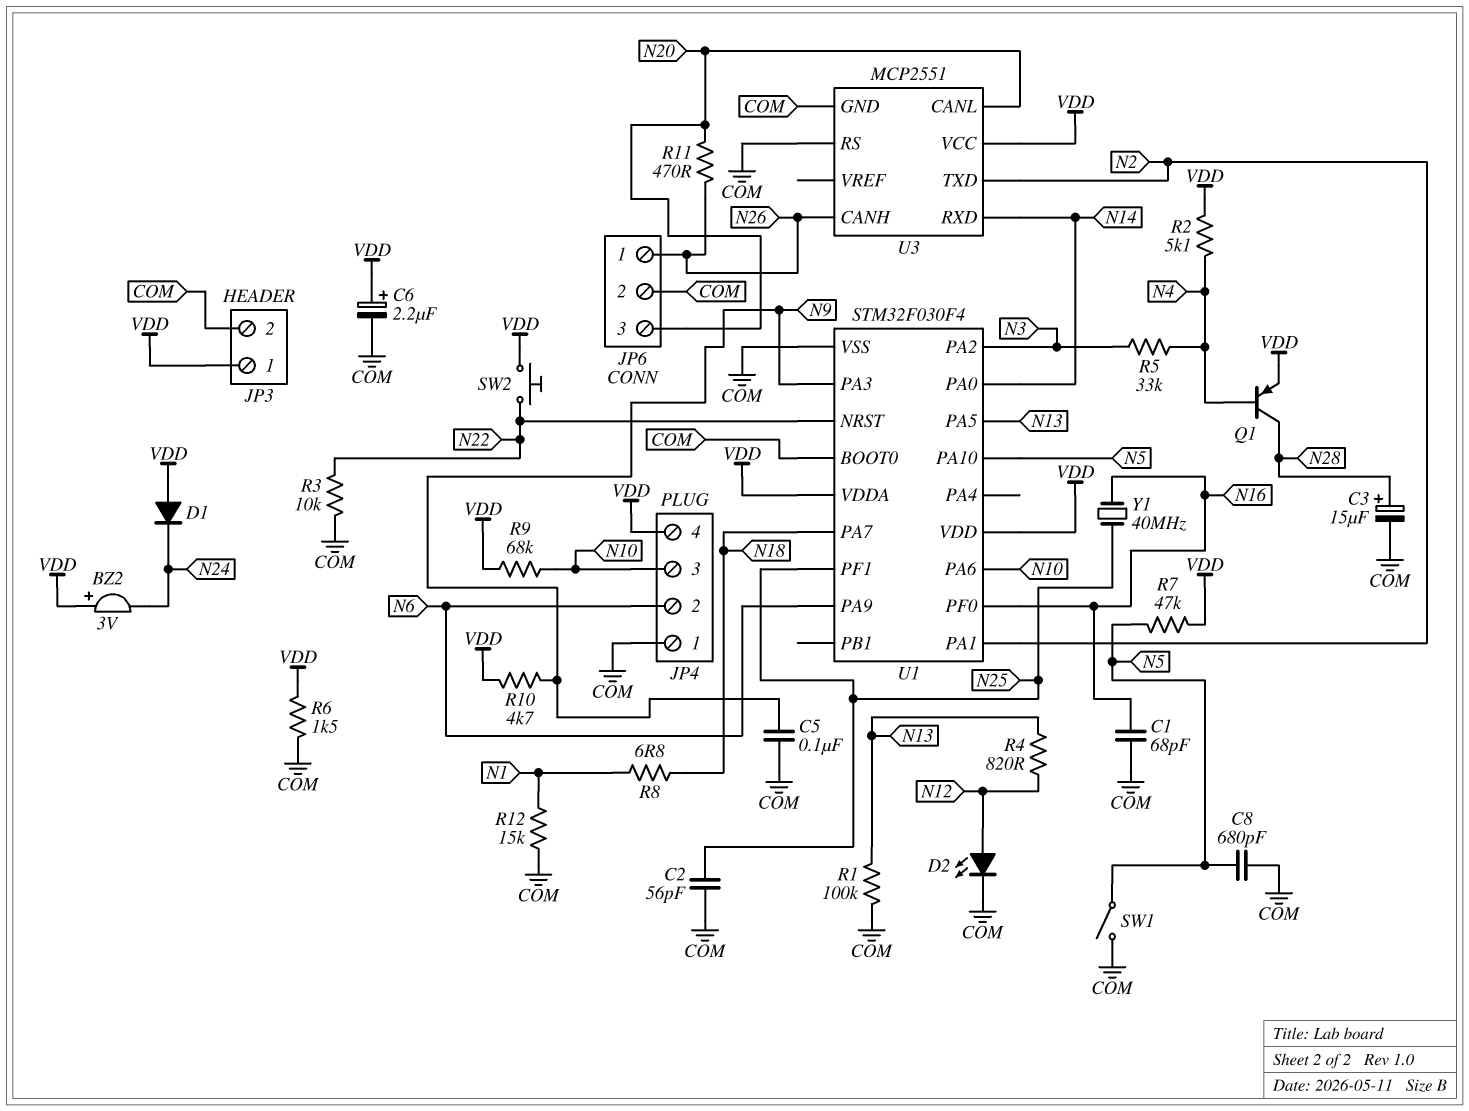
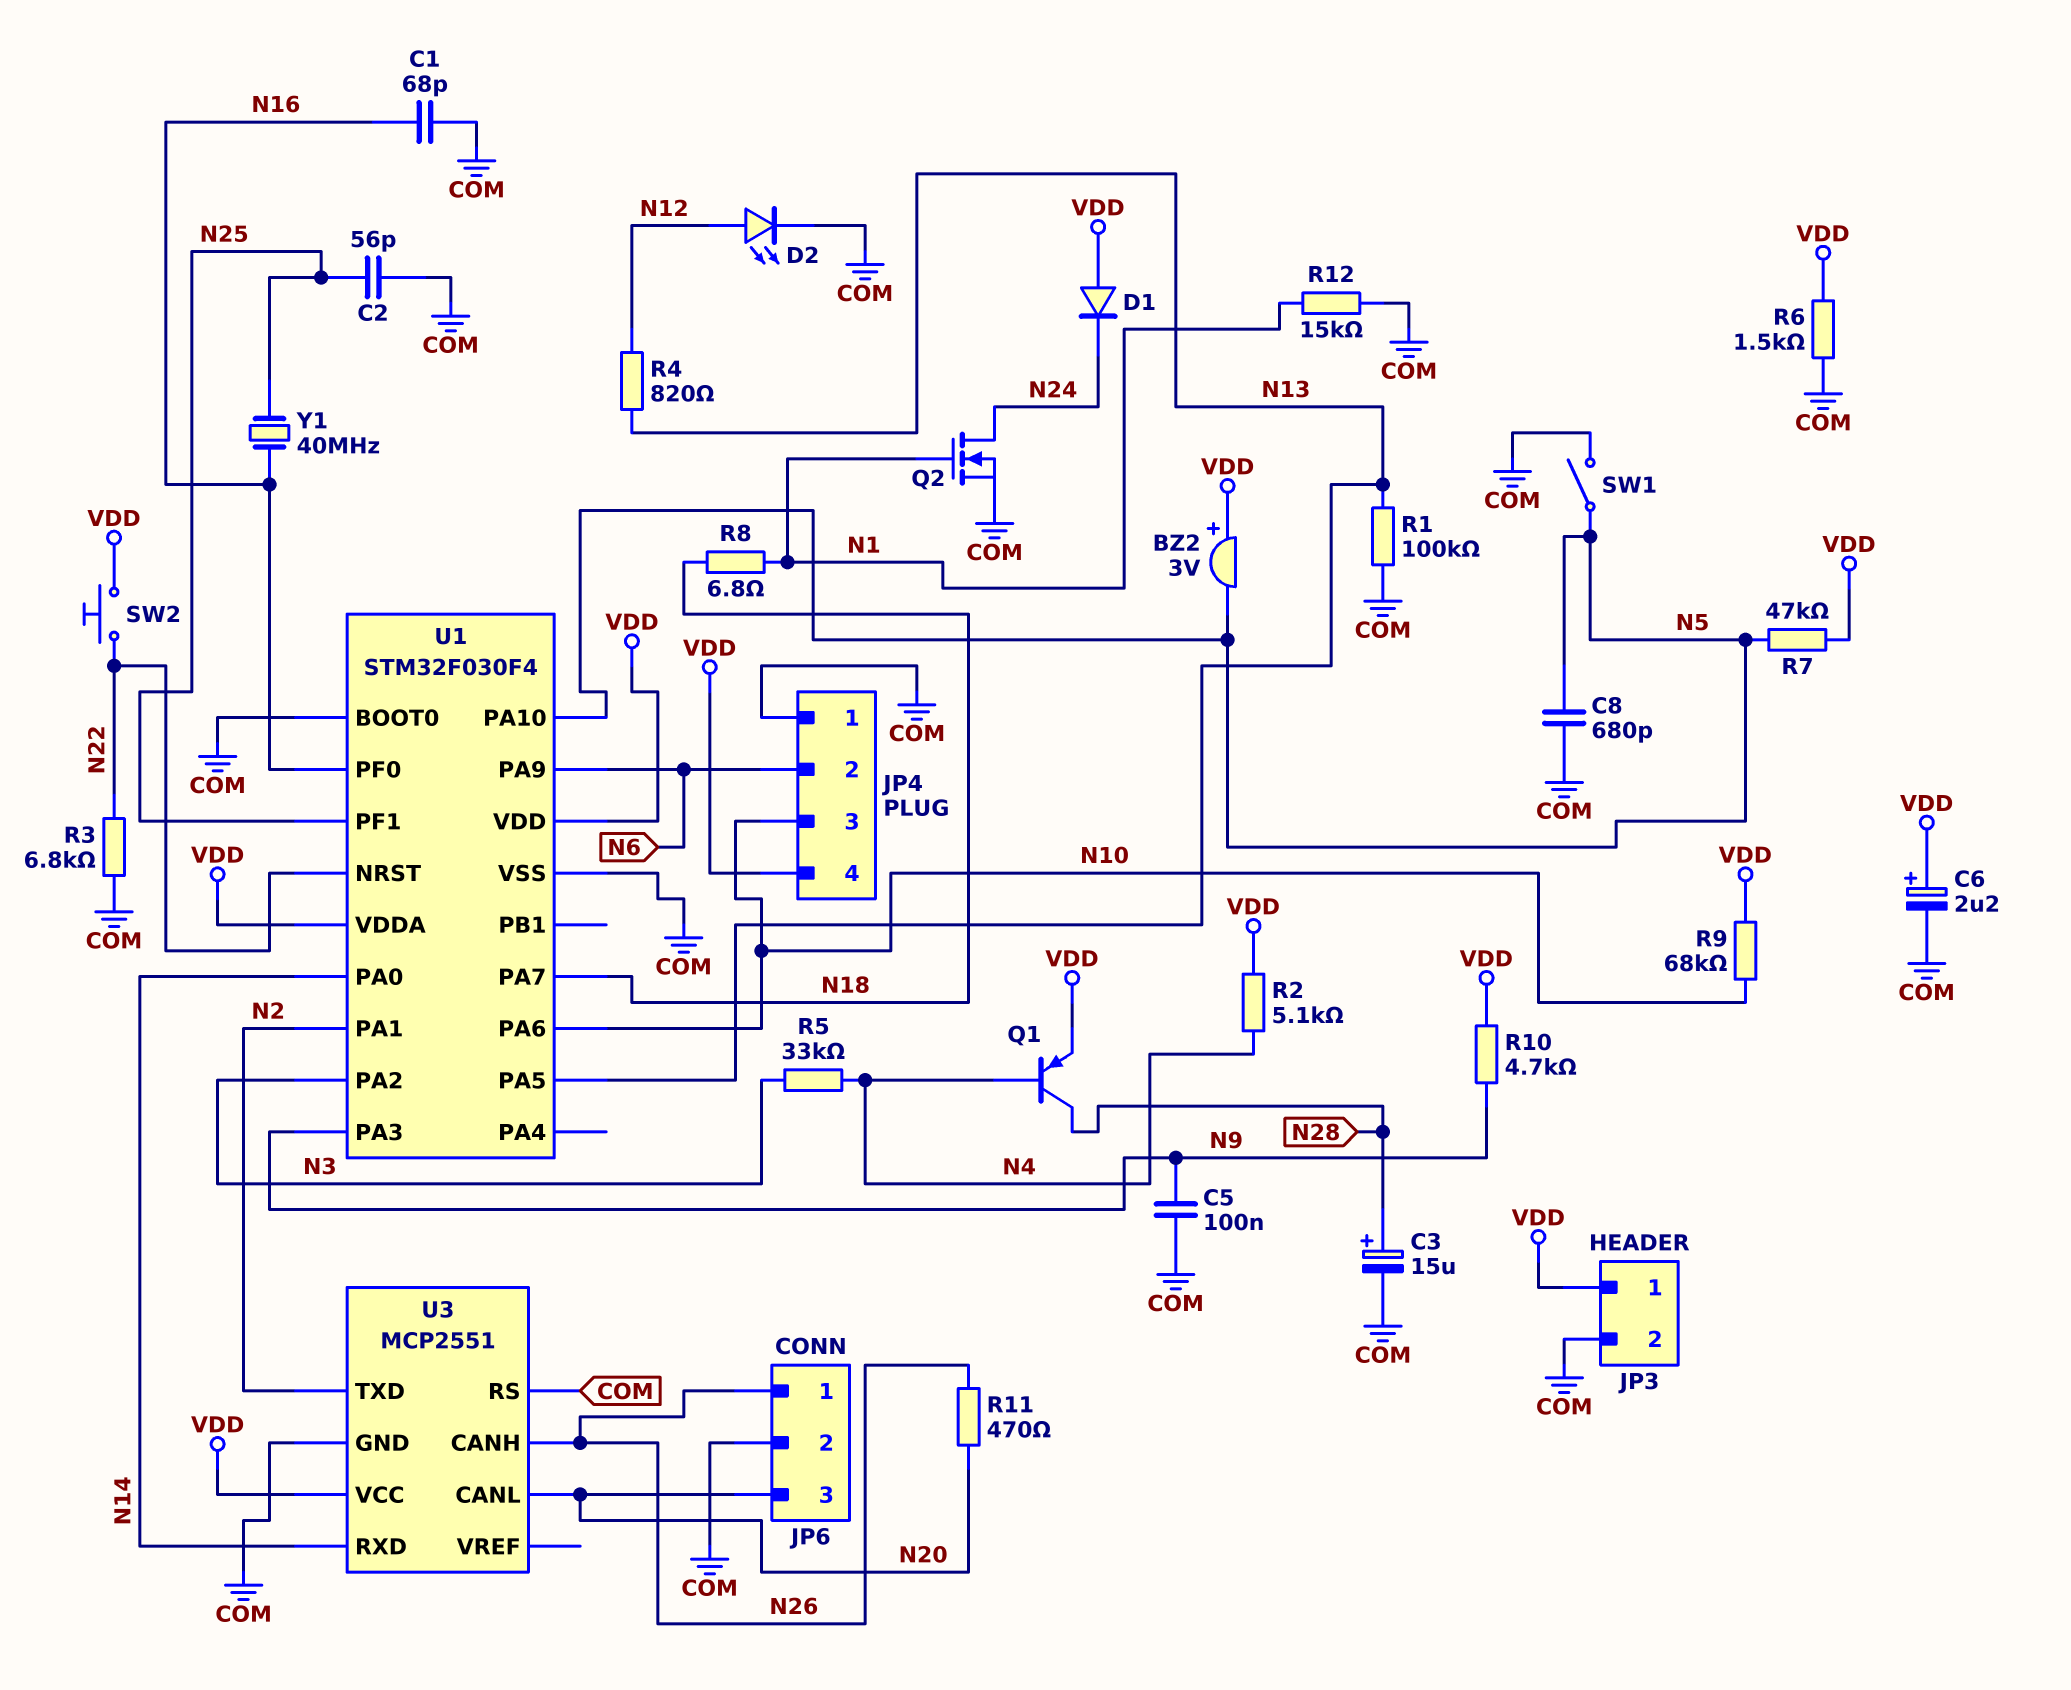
BZ2: buzzer 3V (plus VDD, minus N24) -> buzzer 3V (plus VDD, minus N5)
Q2: none -> NMOS (G N1, D N24, S COM)
R3: 10k (COM, N22) -> 6.8k (COM, N22)

